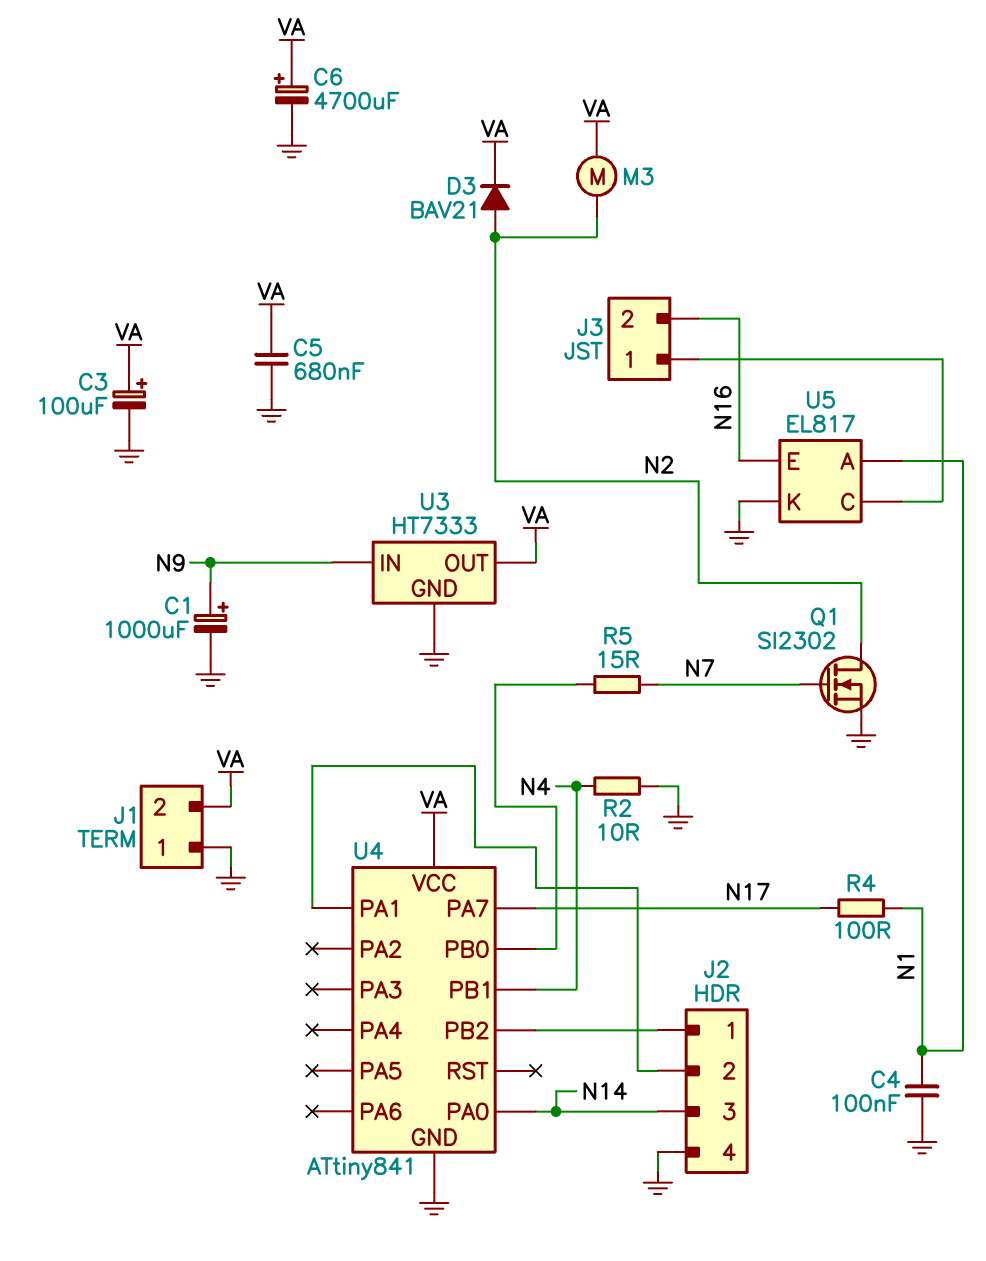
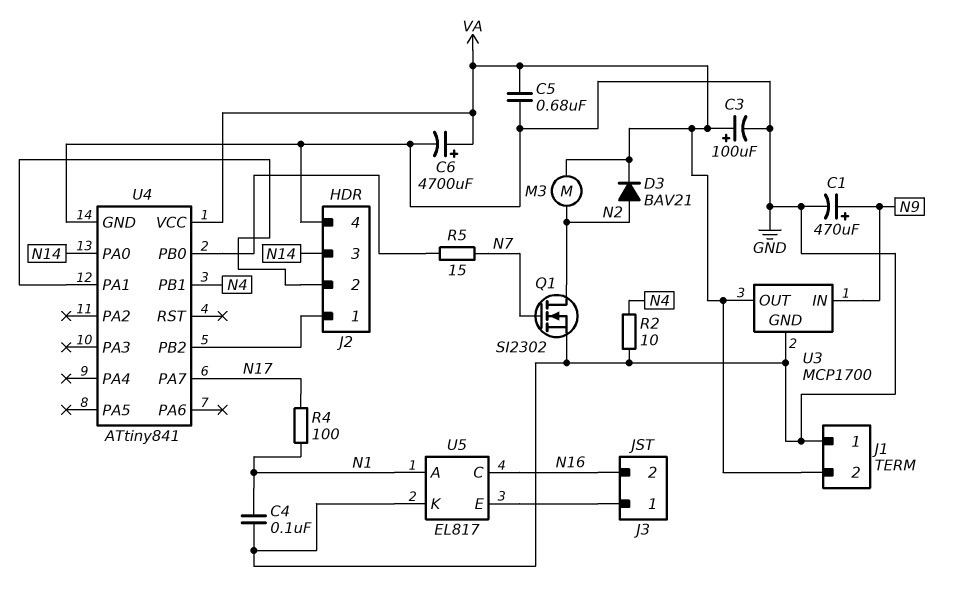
C1: 1000uF (plus N9, minus GND) -> 470uF (plus N9, minus GND)
U3: HT7333 -> MCP1700
U5 pin C: J3/1 -> N16
U5 pin E: N16 -> J3/1

